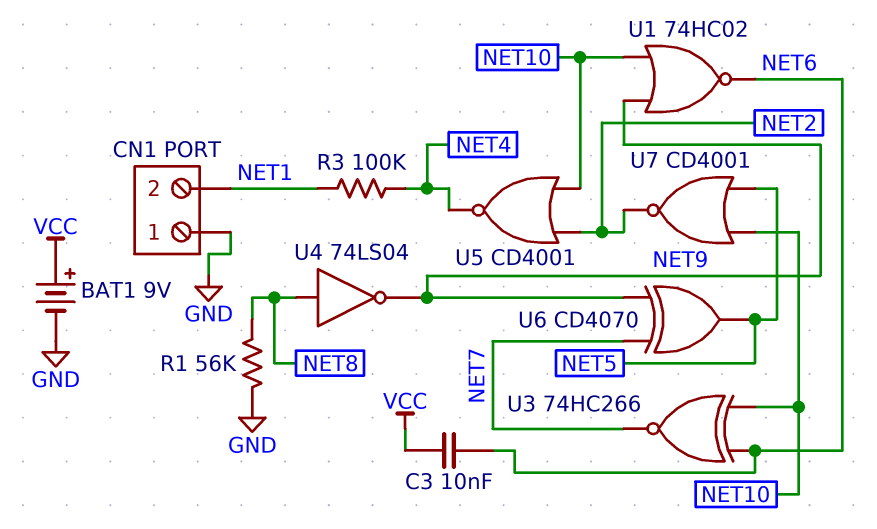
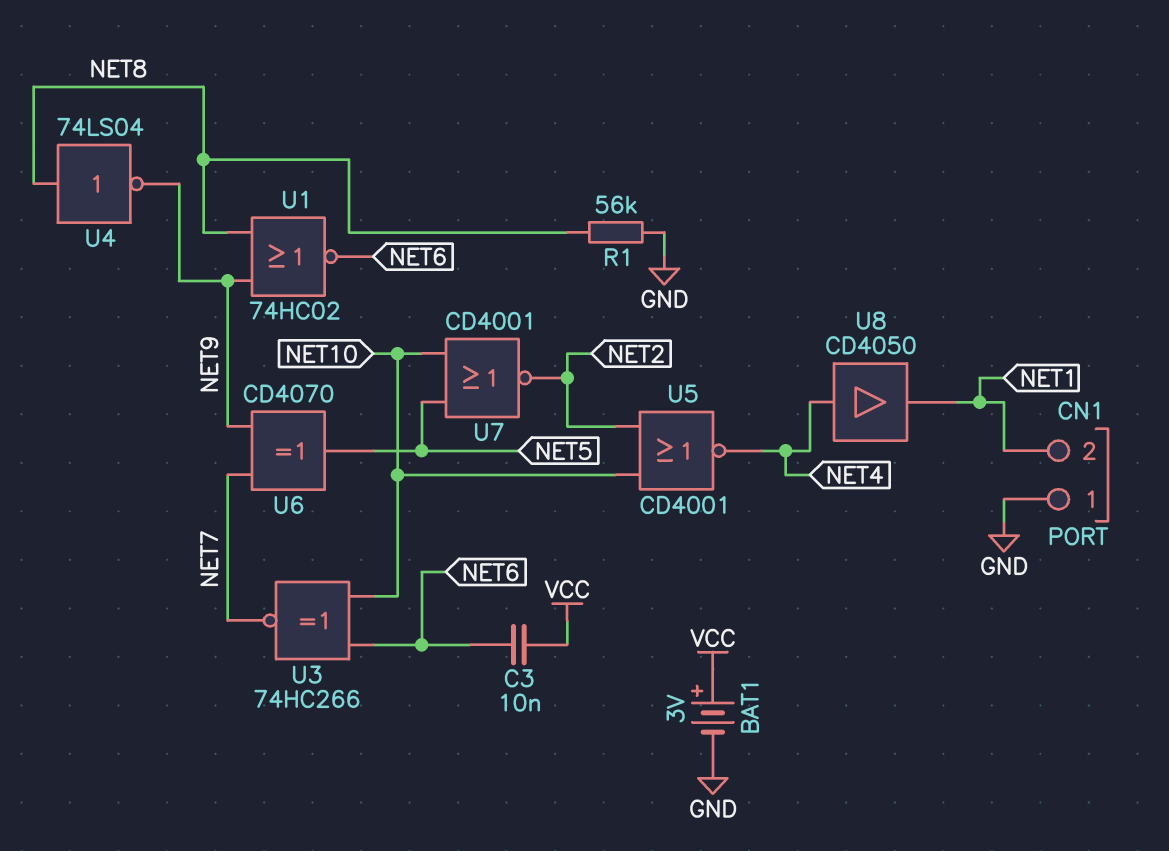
BAT1: 9V (plus VCC, minus GND) -> 3V (plus VCC, minus GND)
R3: 100k (NET1, NET4) -> none
U1: NOR 74HC02 (in NET9, in NET10, out NET6) -> NOR 74HC02 (in NET8, in NET9, out NET6)
U8: none -> buffer CD4050 (in NET4, out NET1)

